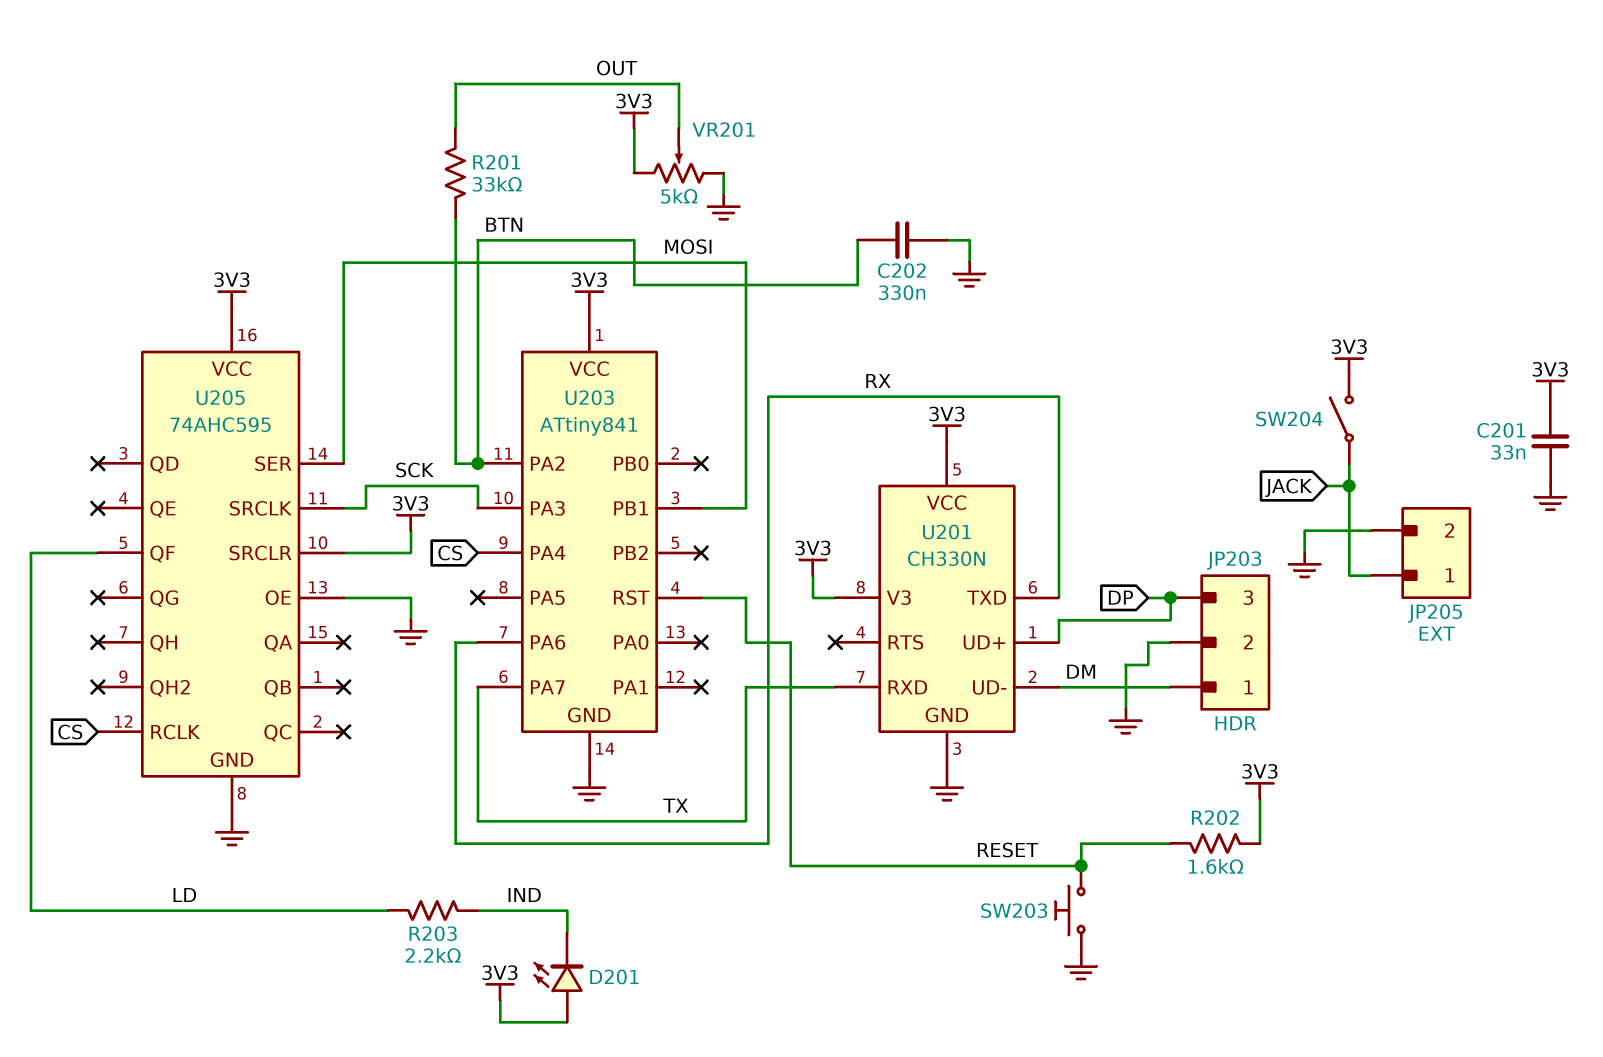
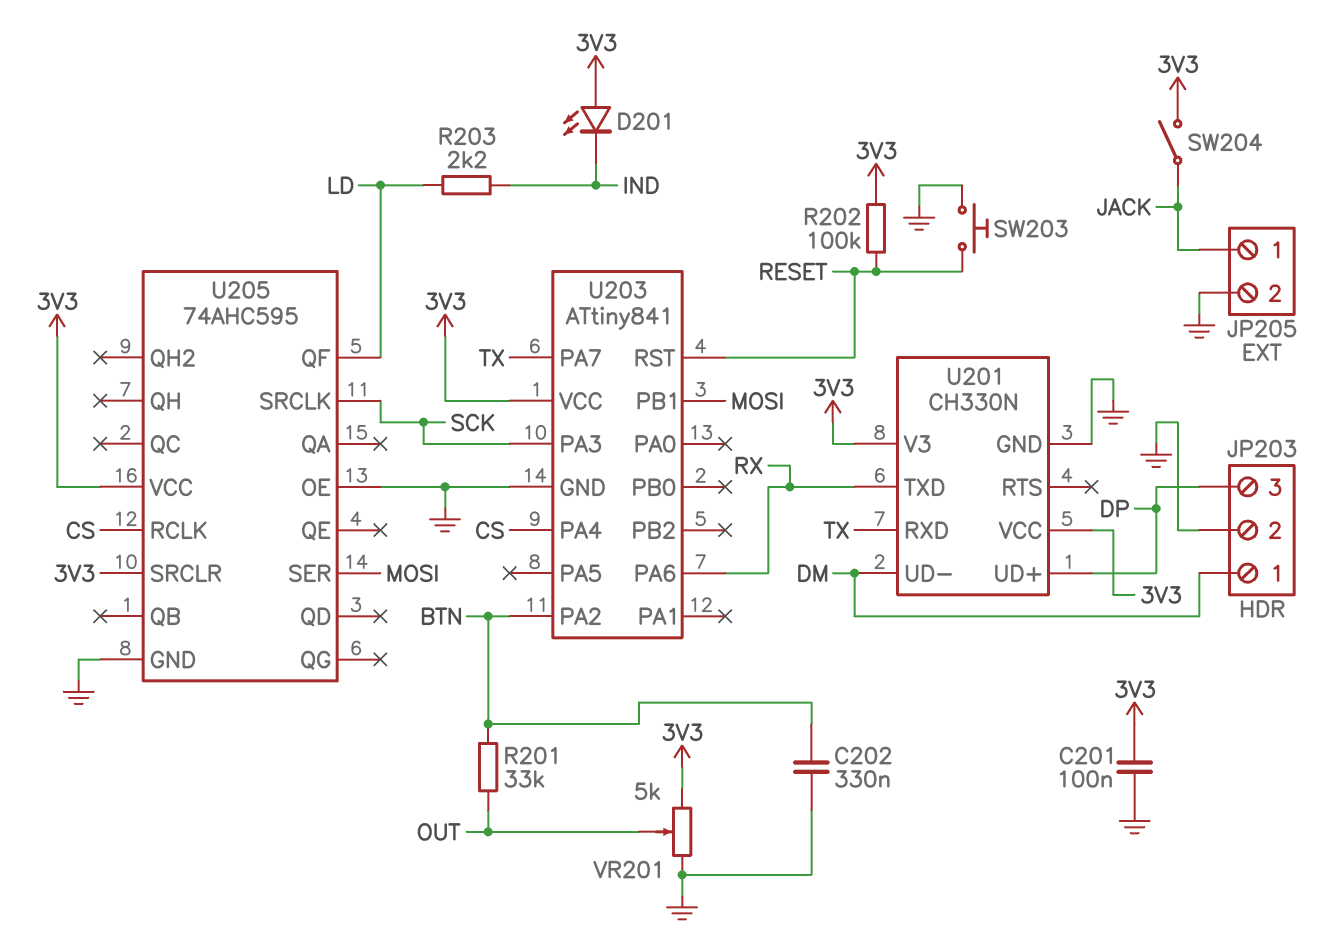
C201: 33nF (3V3, GND) -> 100nF (3V3, GND)
R202: 1.6k (3V3, RESET) -> 100k (3V3, RESET)

